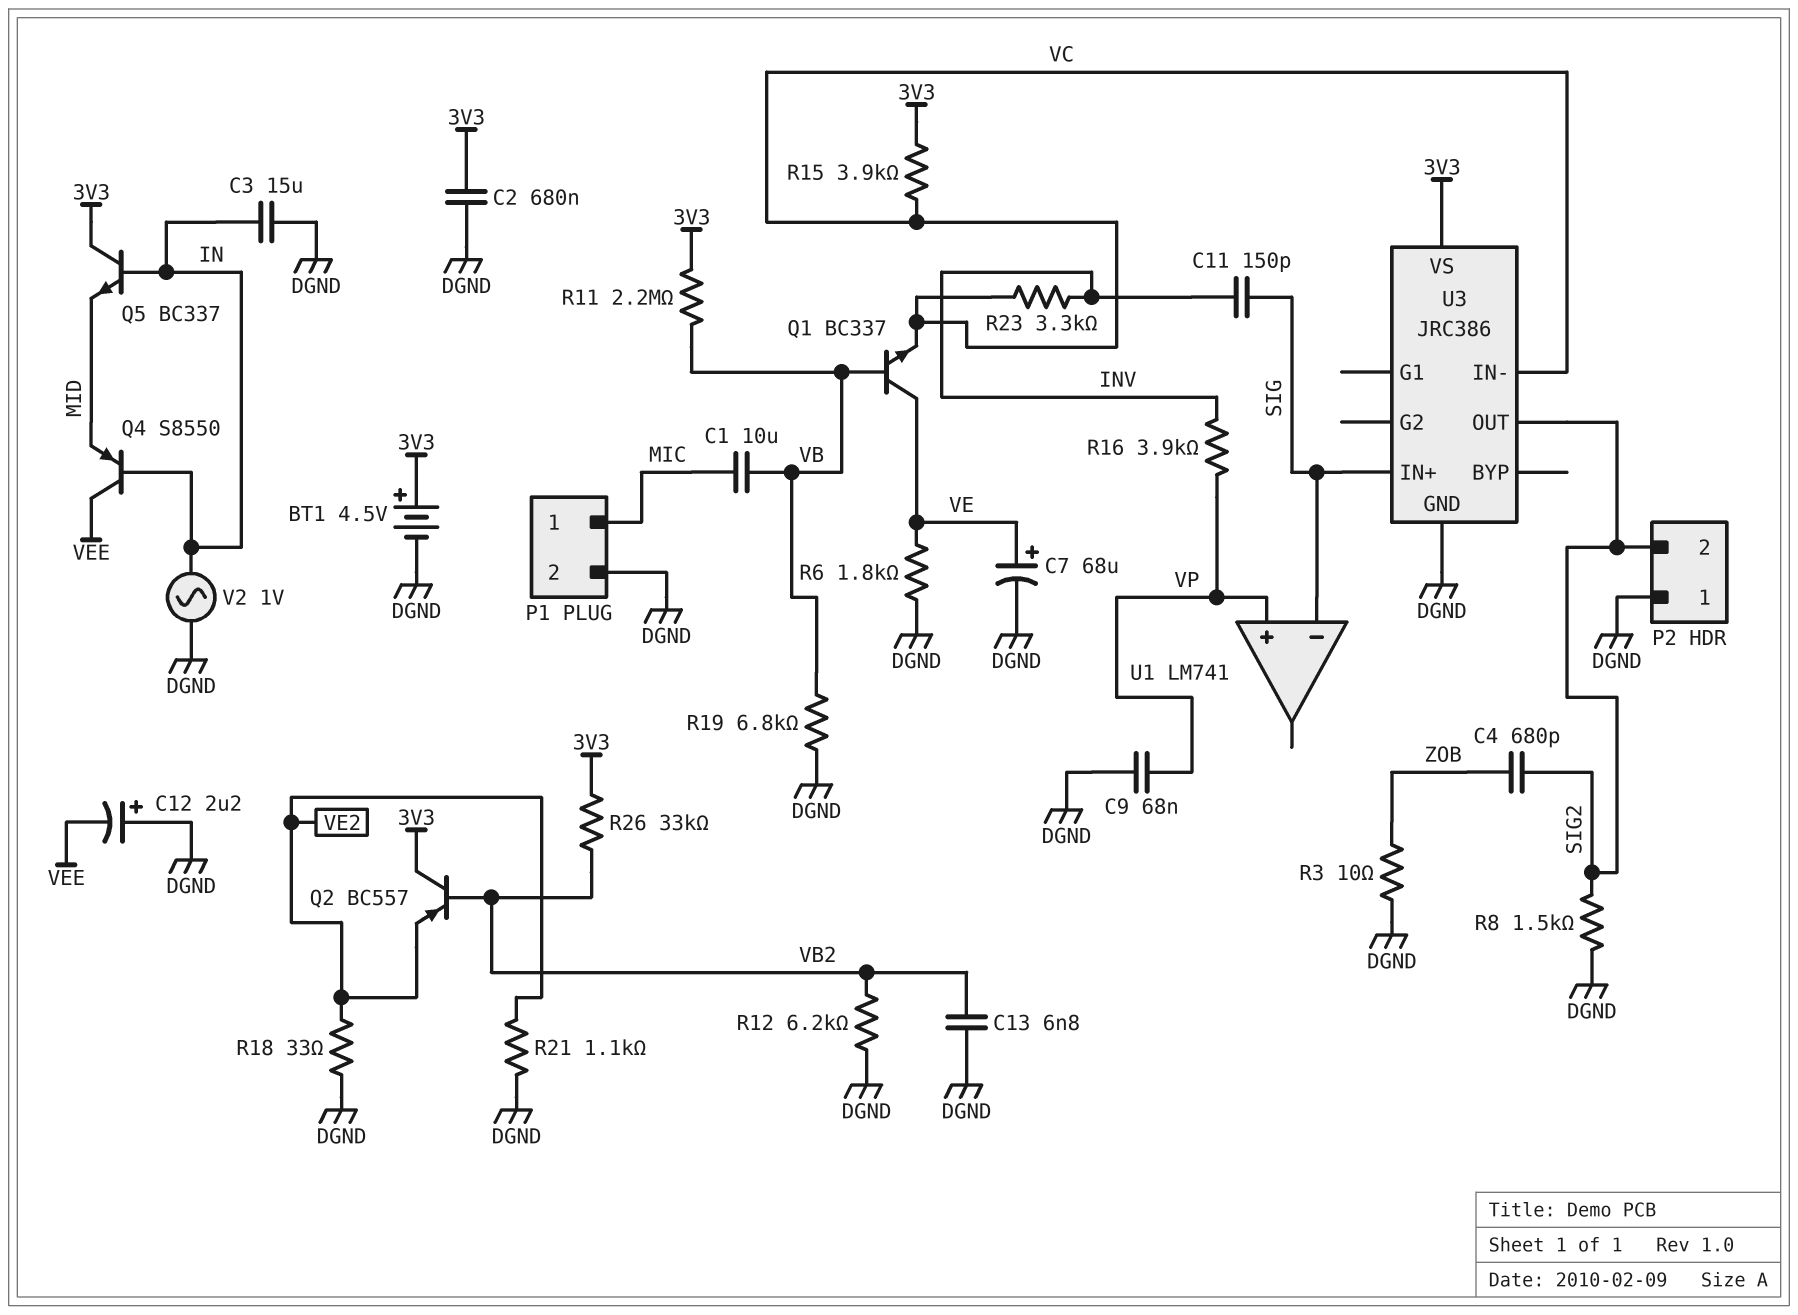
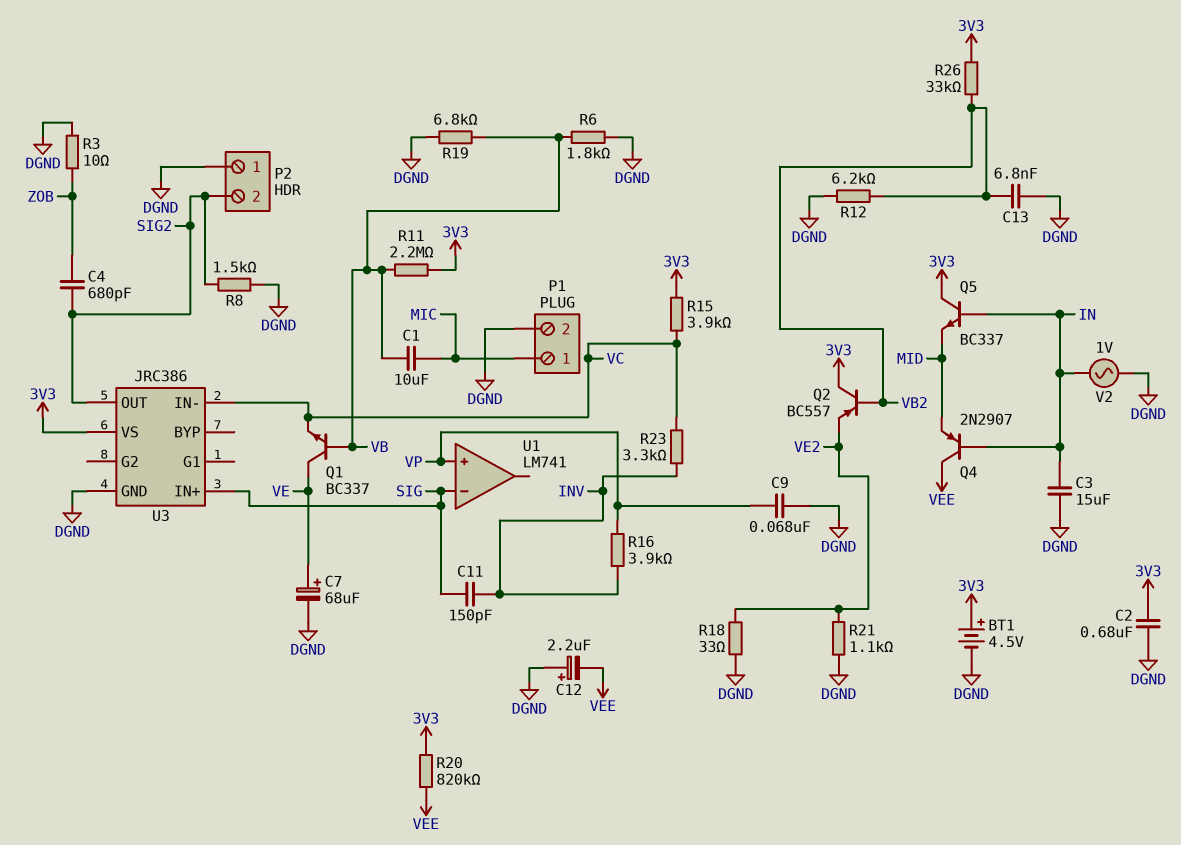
Q4: PNP S8550 (B IN, C VEE, E MID) -> PNP 2N2907 (B IN, C VEE, E MID)
R6: 1.8k (DGND, VE) -> 1.8k (DGND, VB)
R20: none -> 820k (3V3, VEE)

